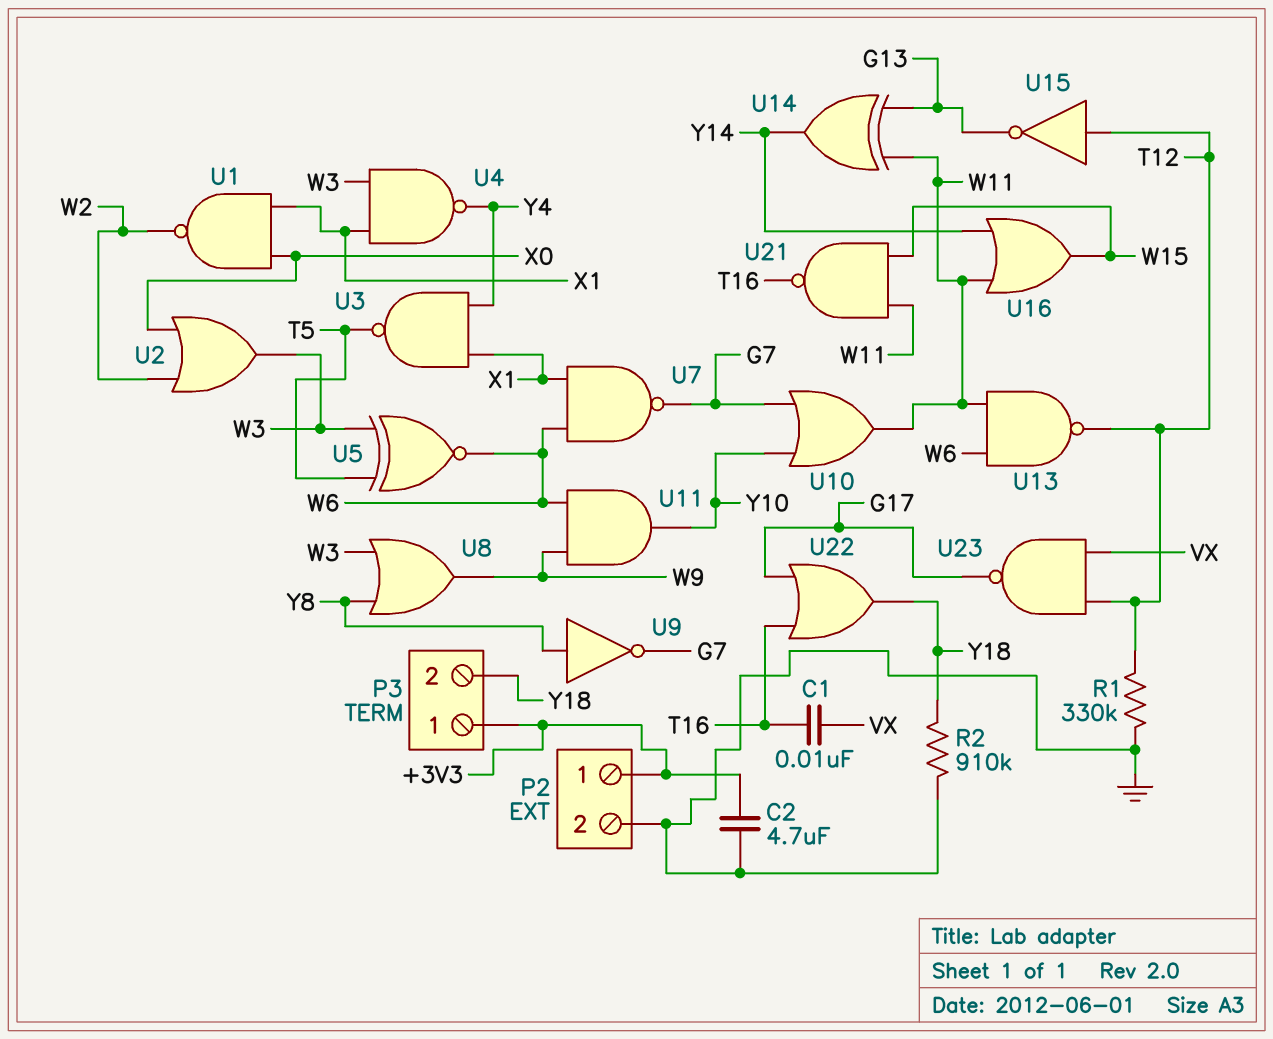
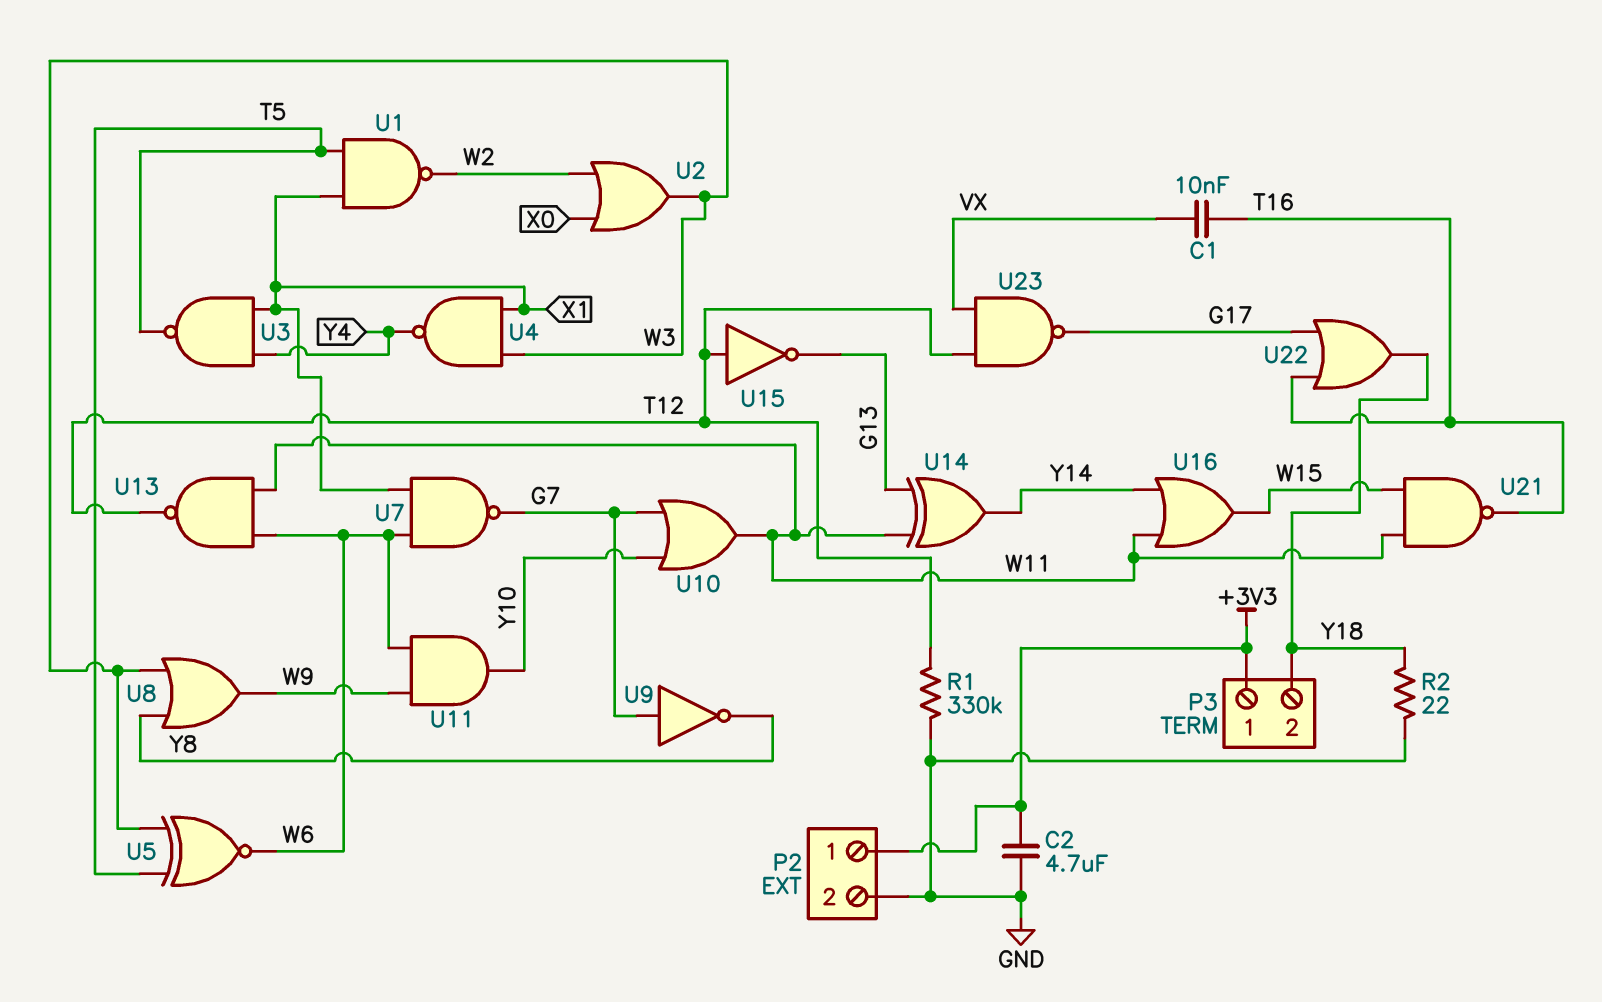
R2: 910k (GND, Y18) -> 22 (GND, Y18)
U1: NAND (in X0, in X1, out W2) -> NAND (in T5, in X1, out W2)
U9: NOT (in Y8, out G7) -> NOT (in G7, out Y8)

